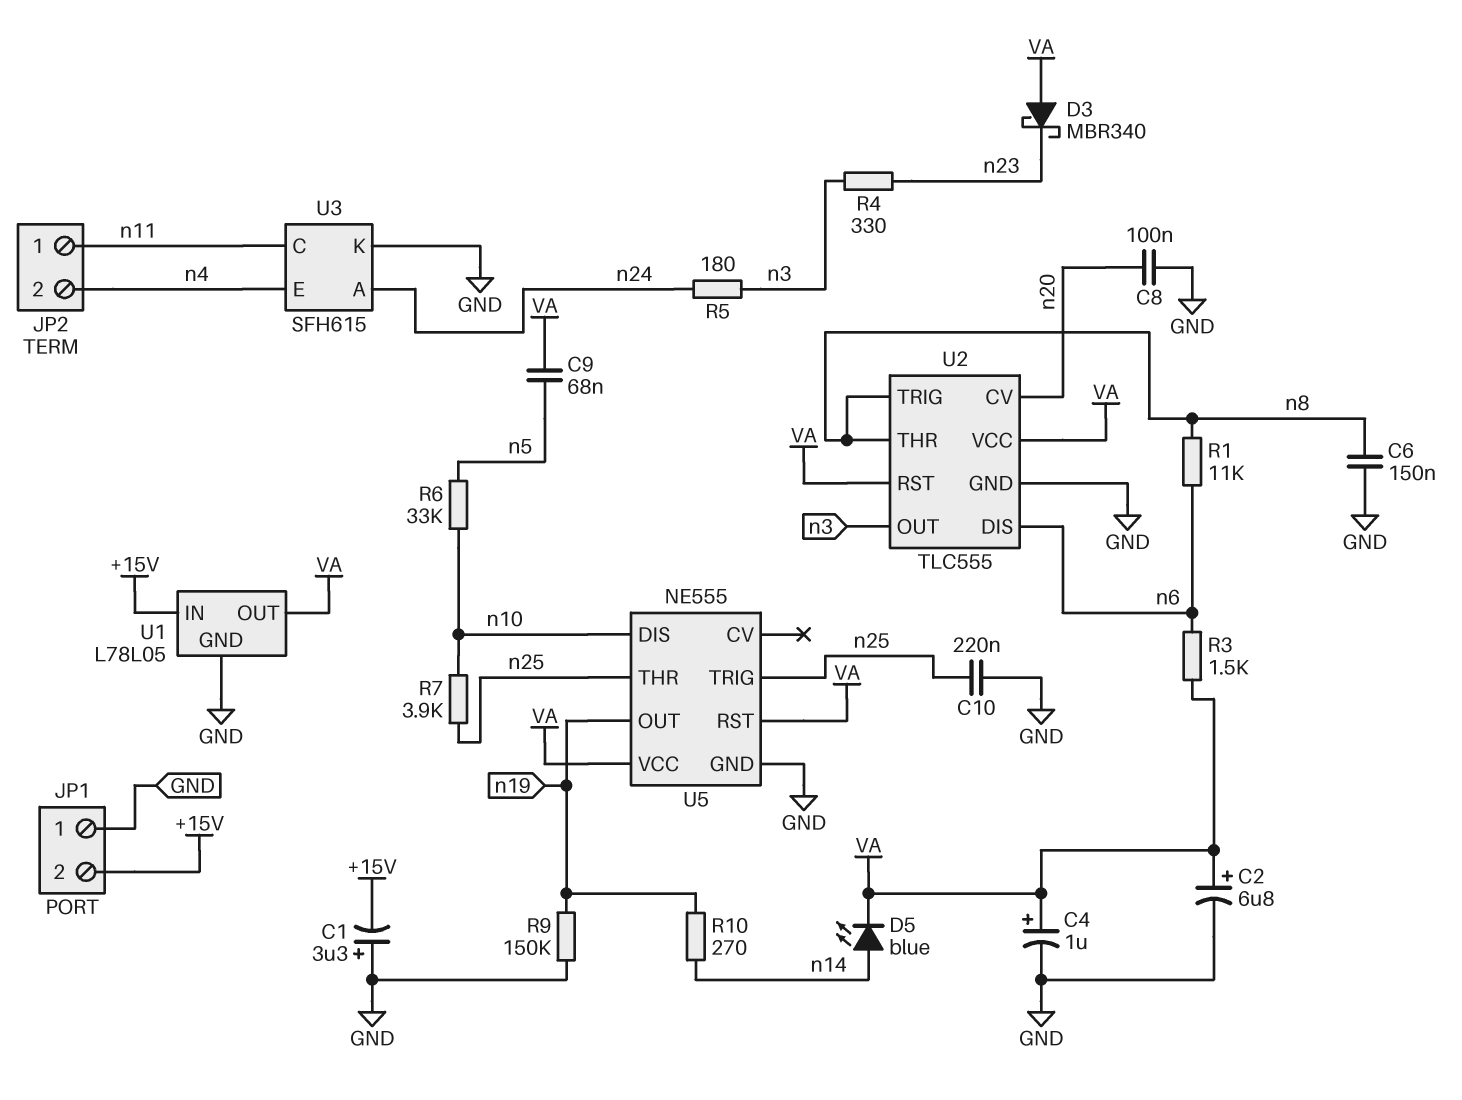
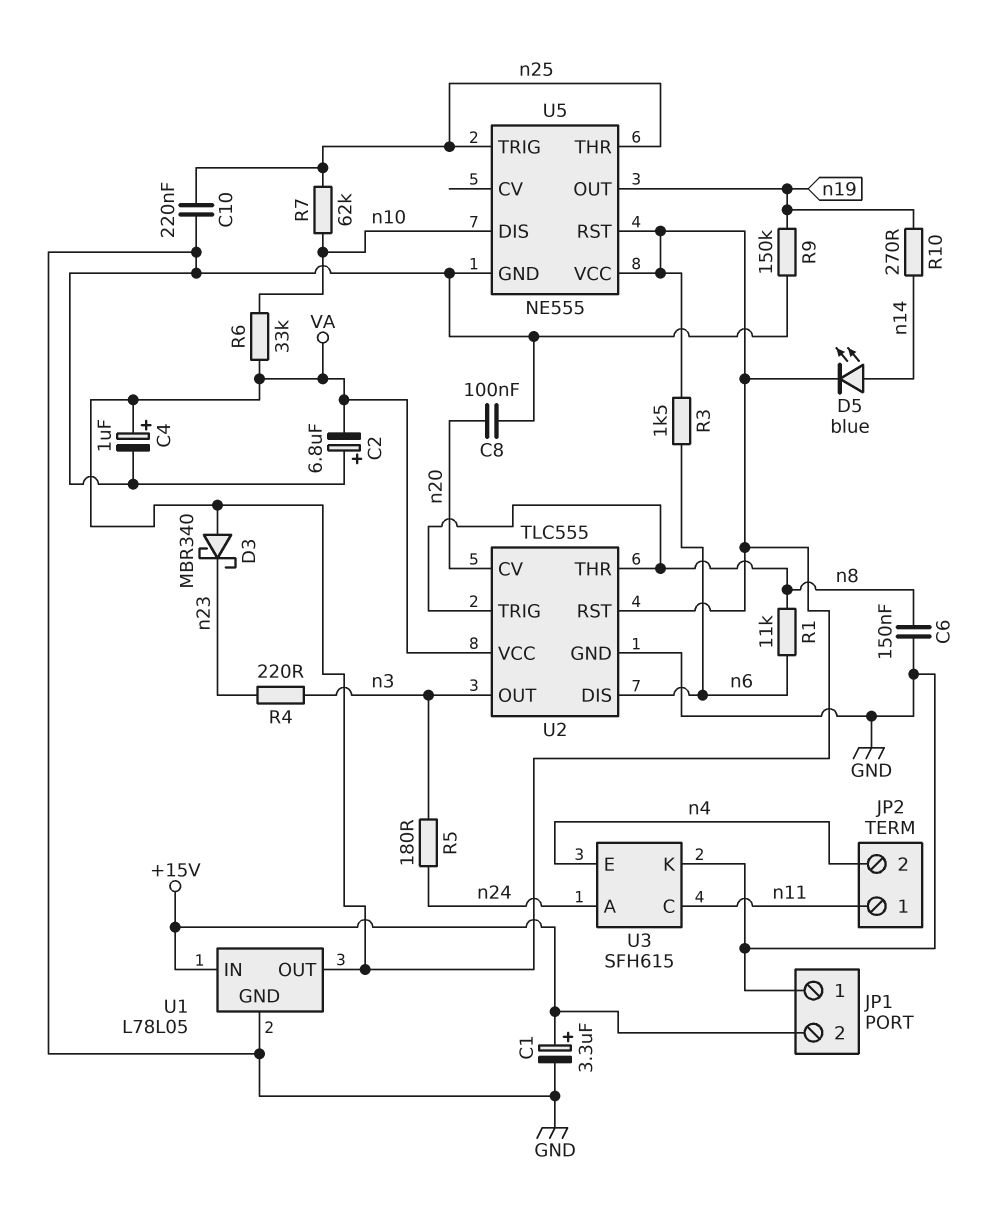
C1: 3.3uF (plus GND, minus +15V) -> 3.3uF (plus +15V, minus GND)
C2: 6.8uF (plus VA, minus GND) -> 6.8uF (plus GND, minus VA)
C9: 68nF (VA, n5) -> none
R4: 330 (n3, n23) -> 220 (n3, n23)
R6: 33k (n5, n10) -> 33k (VA, n10)
R7: 3.9k (n10, n25) -> 62k (n10, n25)

